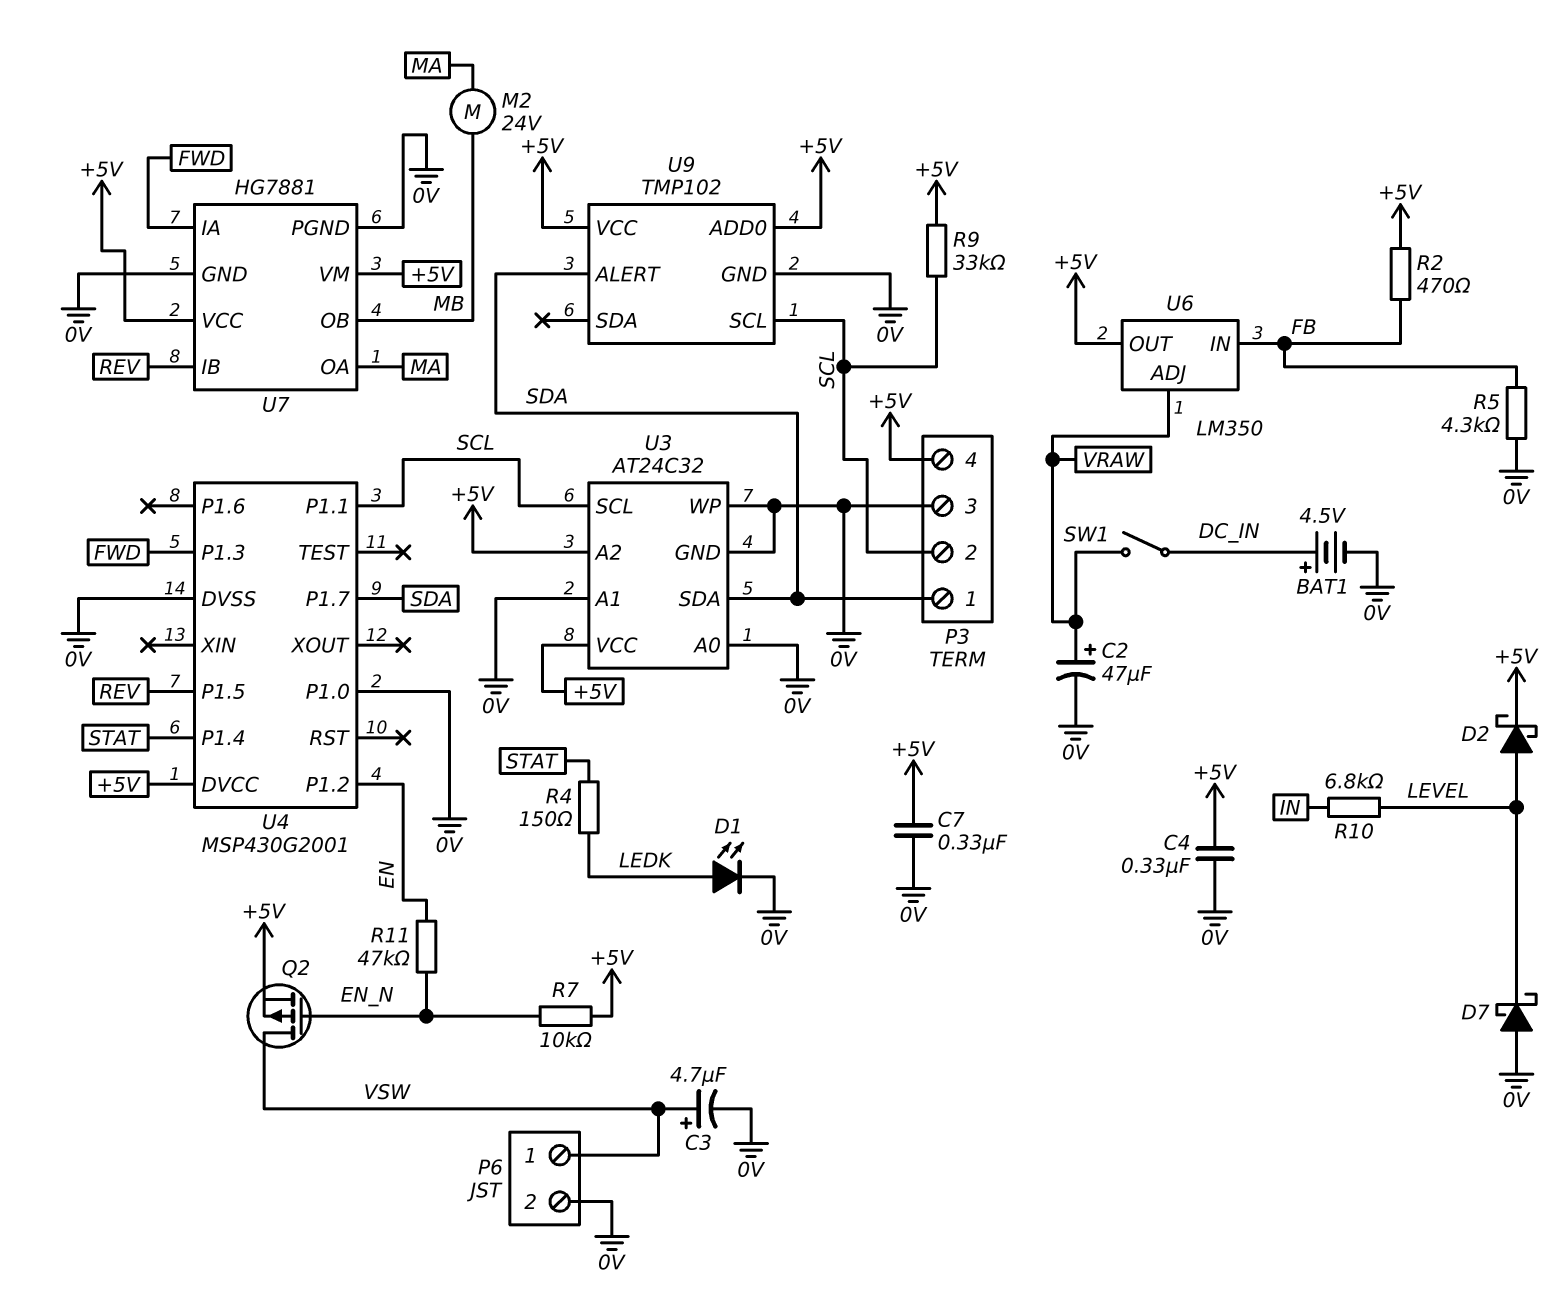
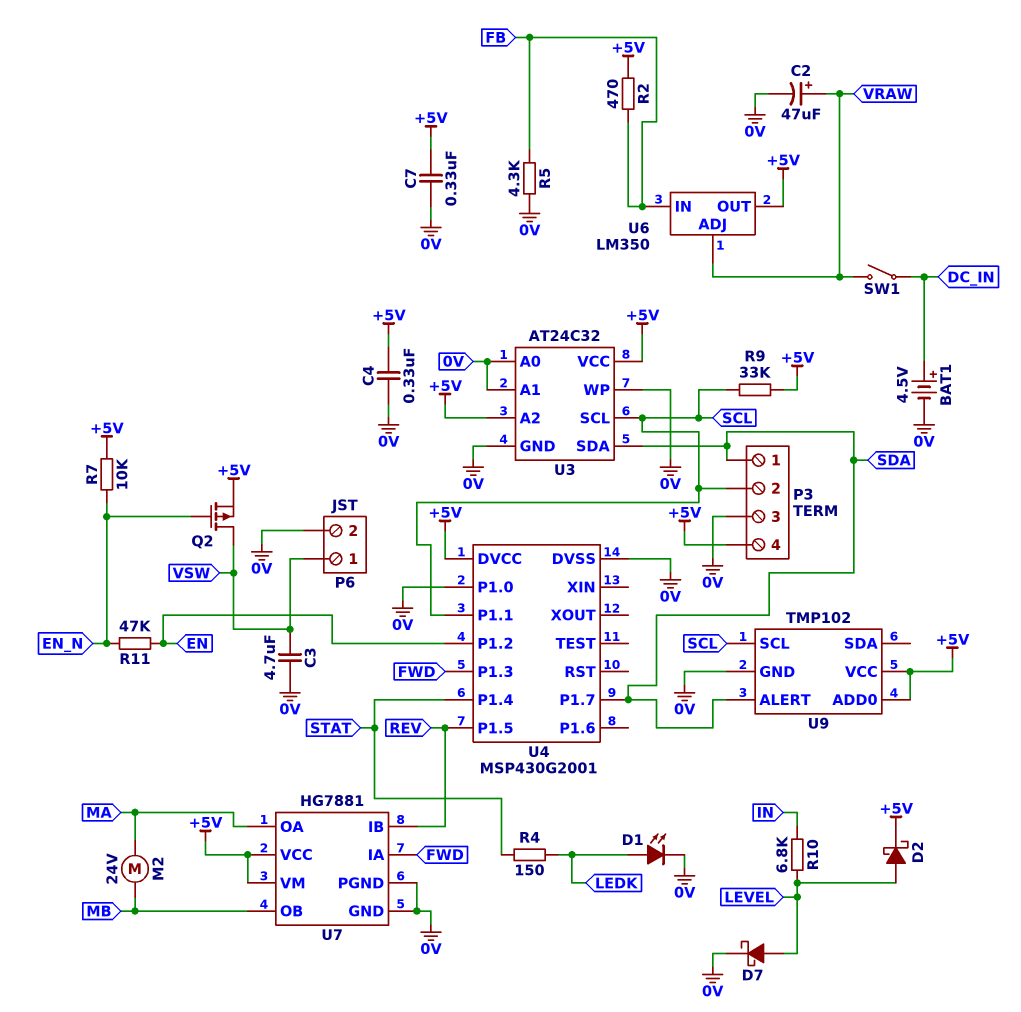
C3: 4.7uF (plus VSW, minus 0V) -> 4.7uF (0V, VSW)
D7: schottky (A 0V, K LEVEL) -> schottky (A LEVEL, K 0V)

